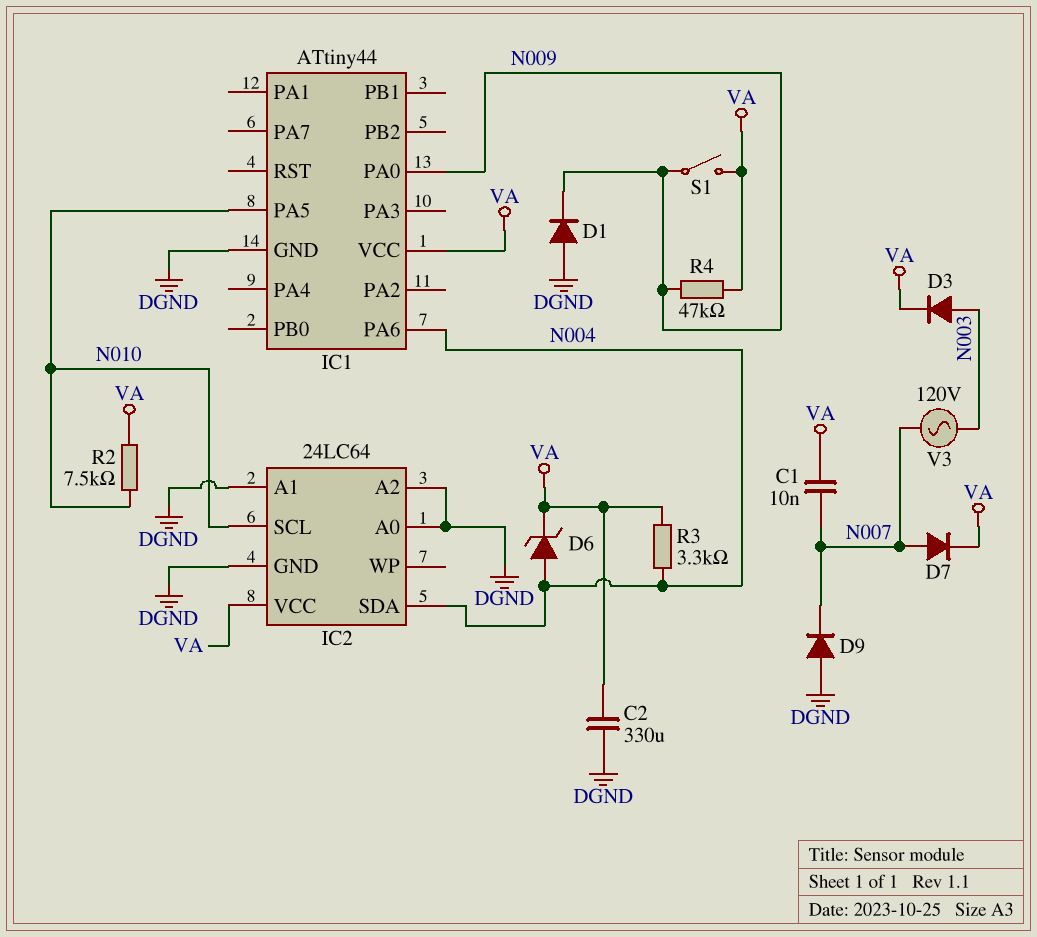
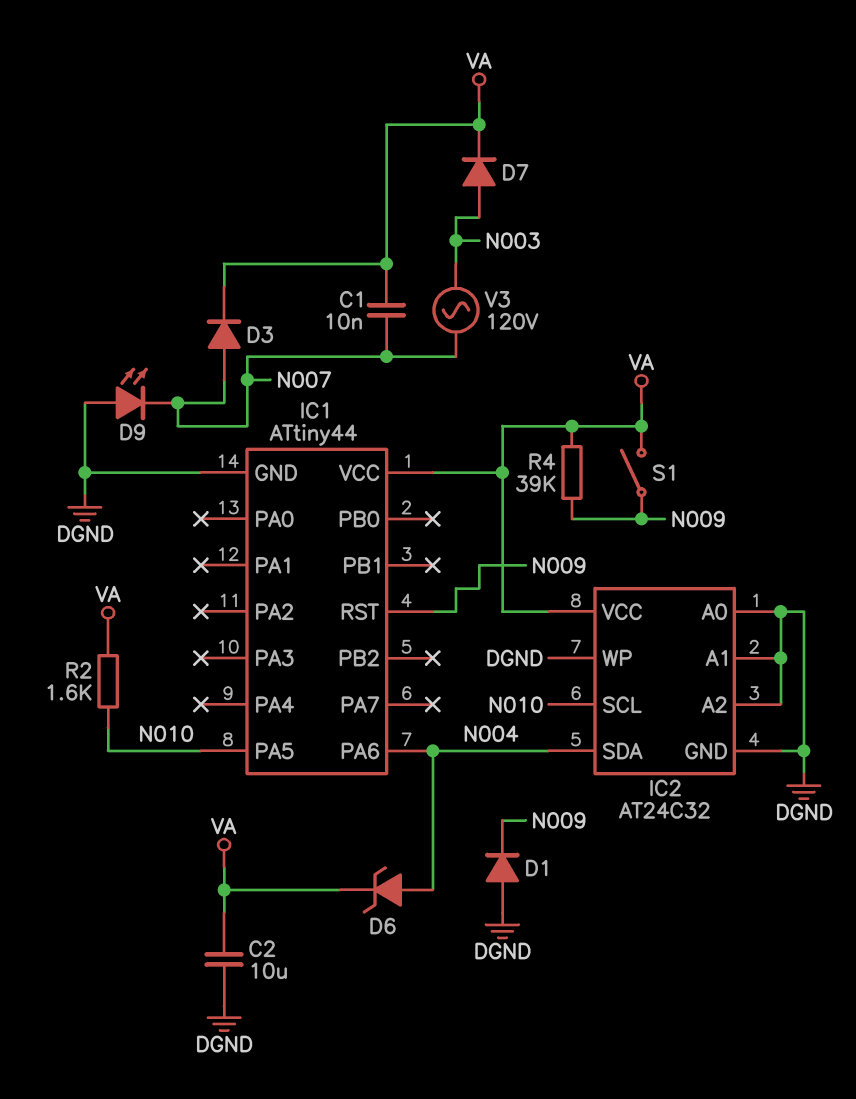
C2: 330uF (DGND, VA) -> 10uF (DGND, VA)
D3: diode (A N003, K VA) -> diode (A N007, K VA)
D7: diode (A N007, K VA) -> diode (A N003, K VA)
D9: diode (A DGND, K N007) -> LED (A DGND, K N007)
IC1 pin PA0: N009 -> none
IC1 pin RST: none -> N009
IC2: 24LC64 -> AT24C32
IC2 pin WP: none -> DGND
R2: 7.5k (N010, VA) -> 1.6k (N010, VA)
R3: 3.3k (N004, VA) -> none
R4: 47k (N009, VA) -> 39k (N009, VA)

